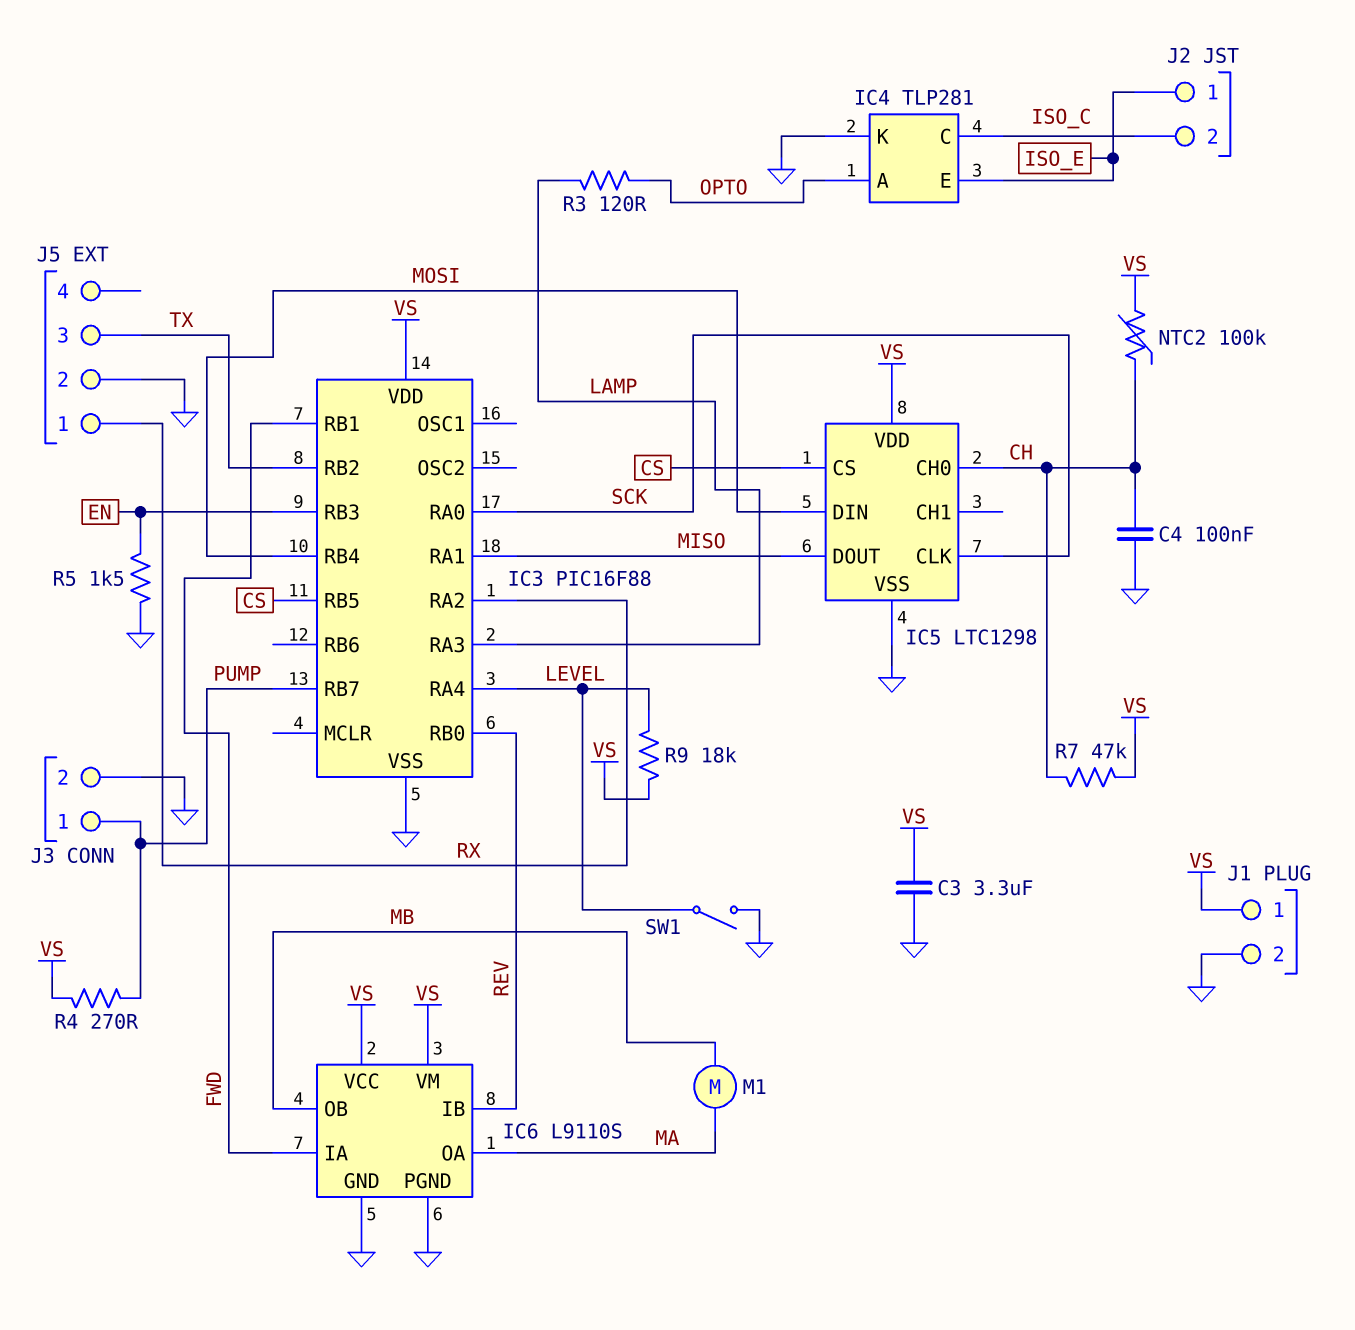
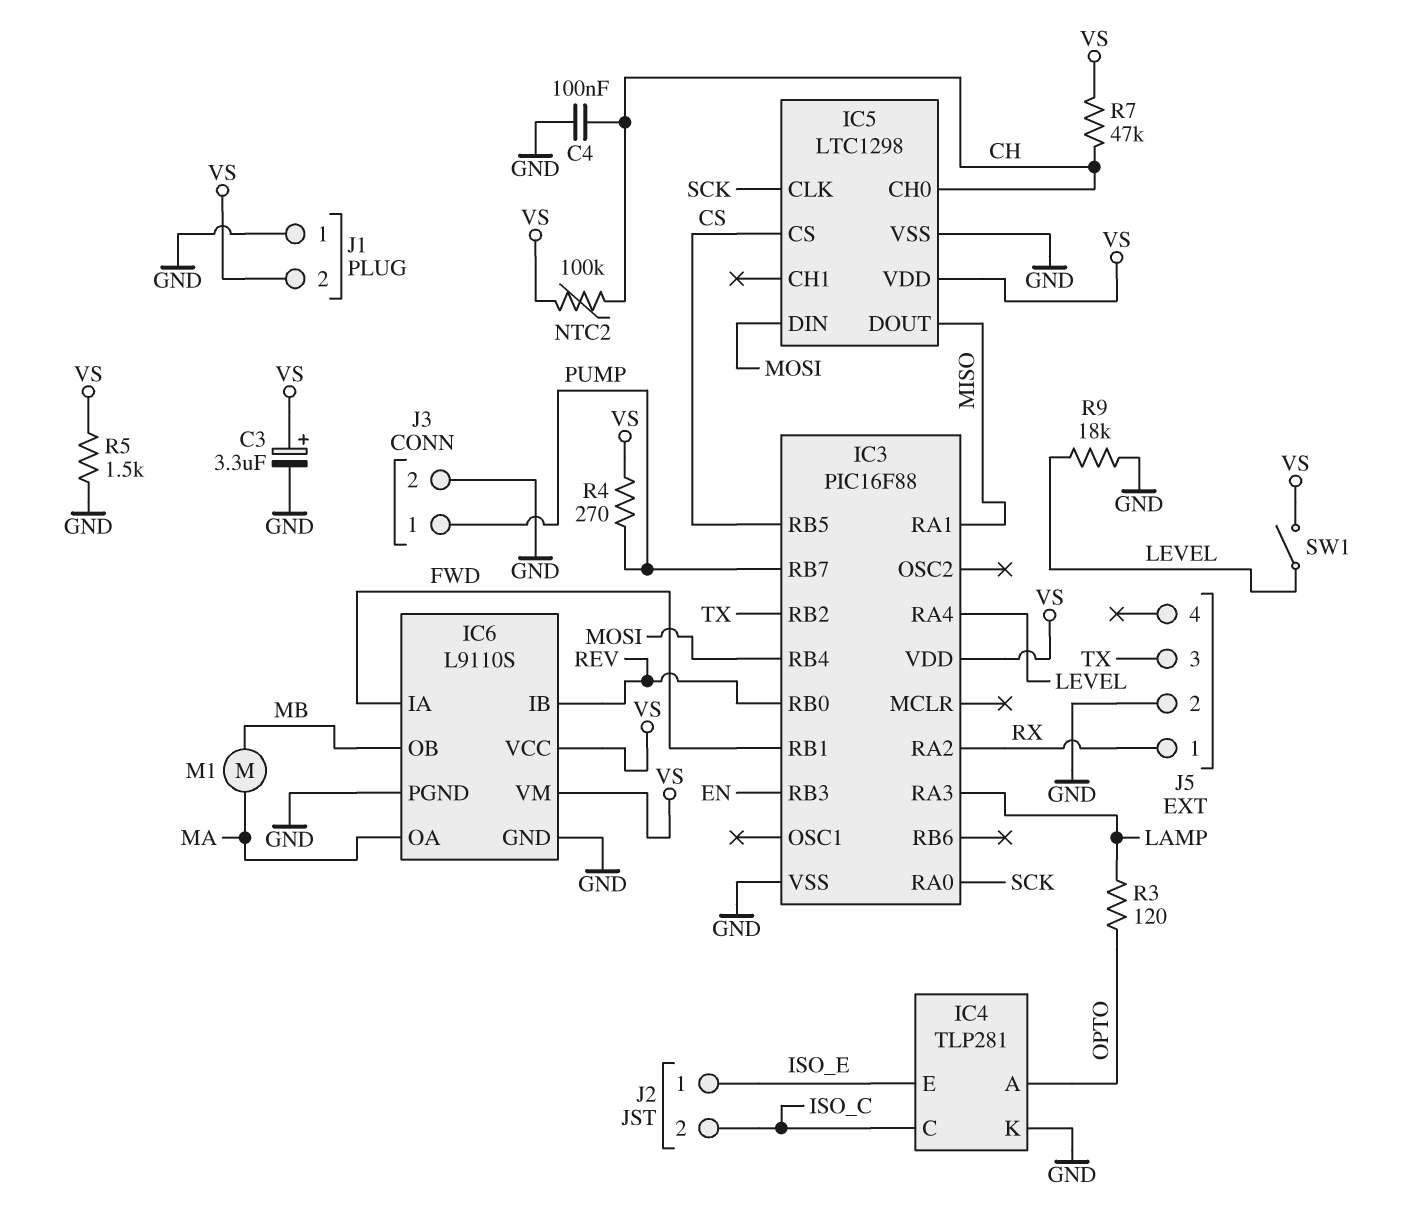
C3: 3.3uF (GND, VS) -> 3.3uF (plus VS, minus GND)
J1 pin 1: VS -> GND
J1 pin 2: GND -> VS
R5: 1.5k (EN, GND) -> 1.5k (GND, VS)
R9: 18k (LEVEL, VS) -> 18k (GND, LEVEL)
SW1: switch (GND, LEVEL) -> switch (LEVEL, VS)

